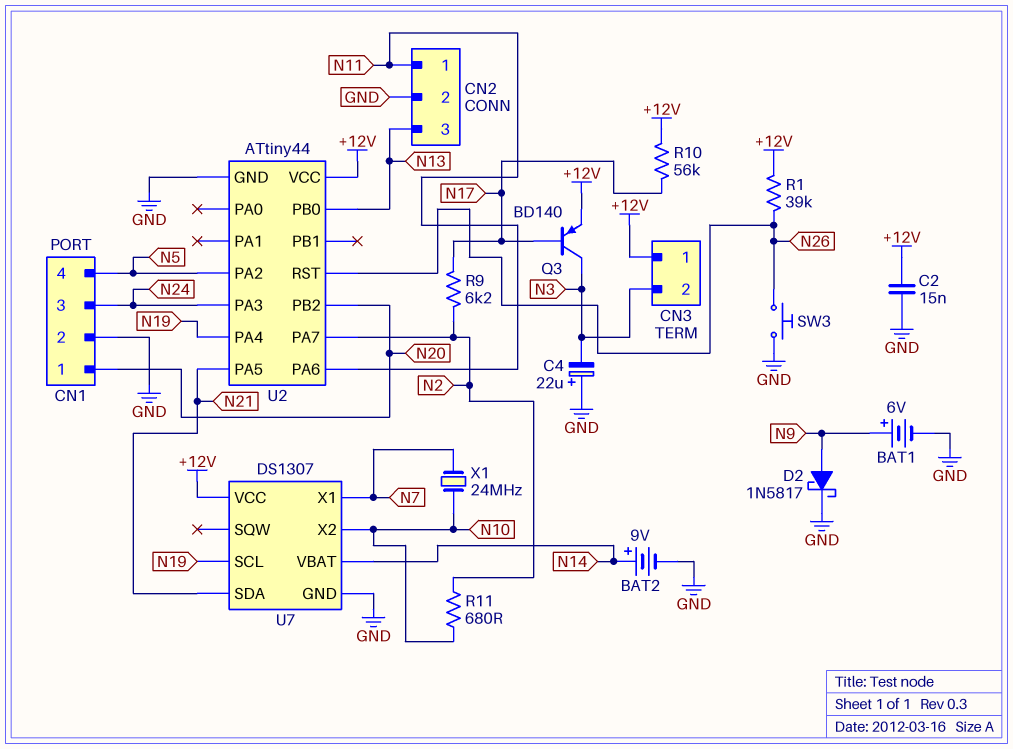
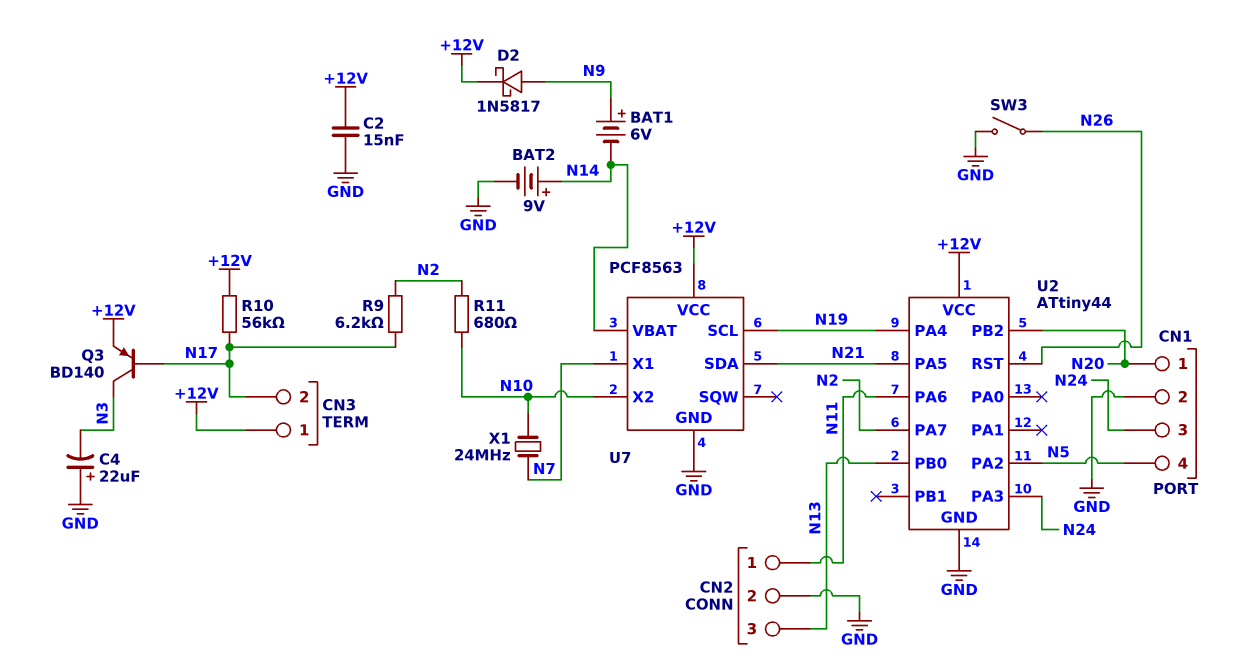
BAT1: 6V (plus N9, minus GND) -> 6V (plus N9, minus N14)
CN3 pin 2: N3 -> N17
D2: schottky 1N5817 (A N9, K GND) -> schottky 1N5817 (A N9, K +12V)
R1: 39k (+12V, N26) -> none
SW3: button (GND, N26) -> switch (GND, N26)
U7: DS1307 -> PCF8563

